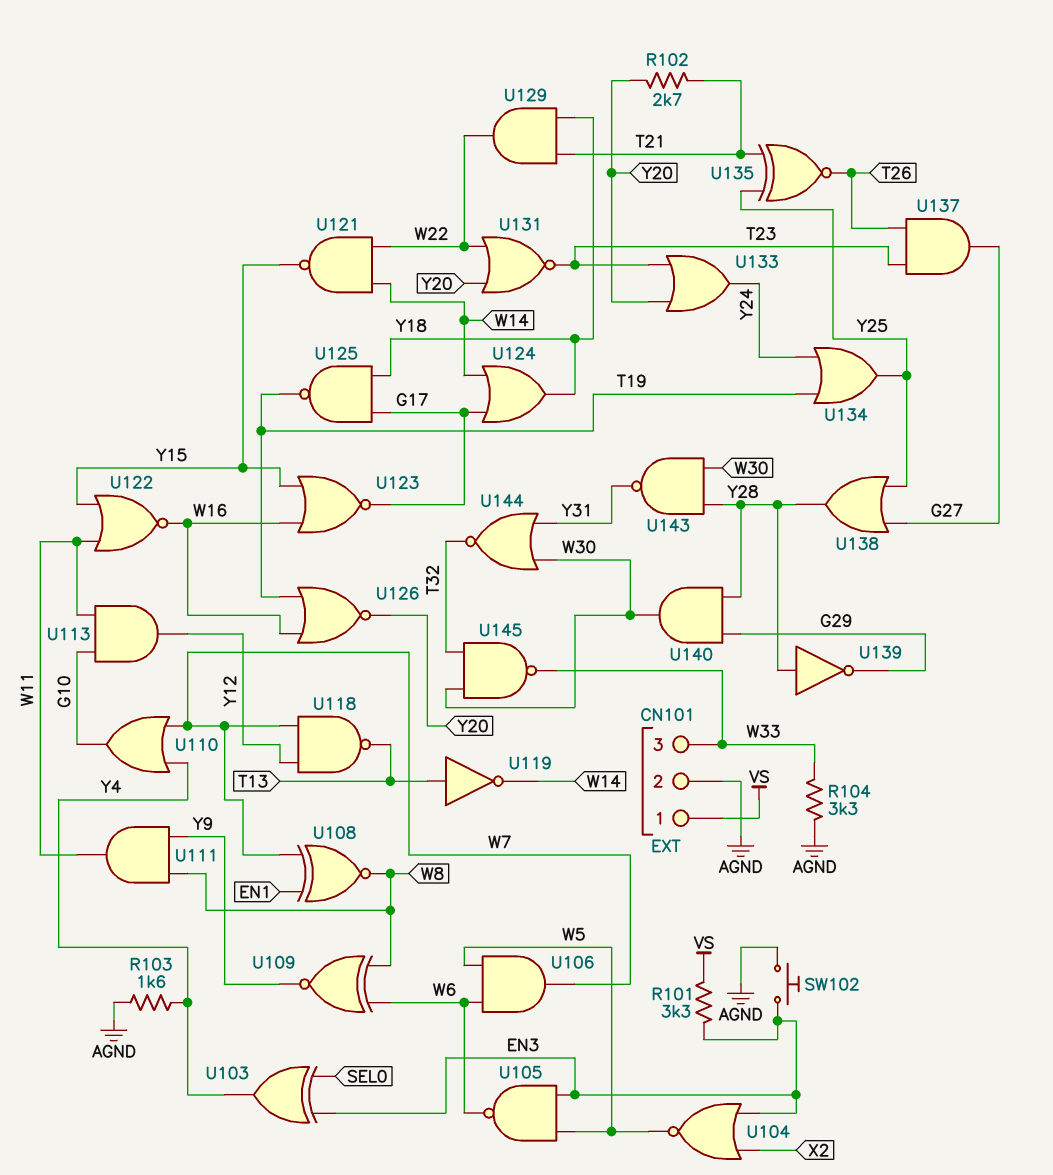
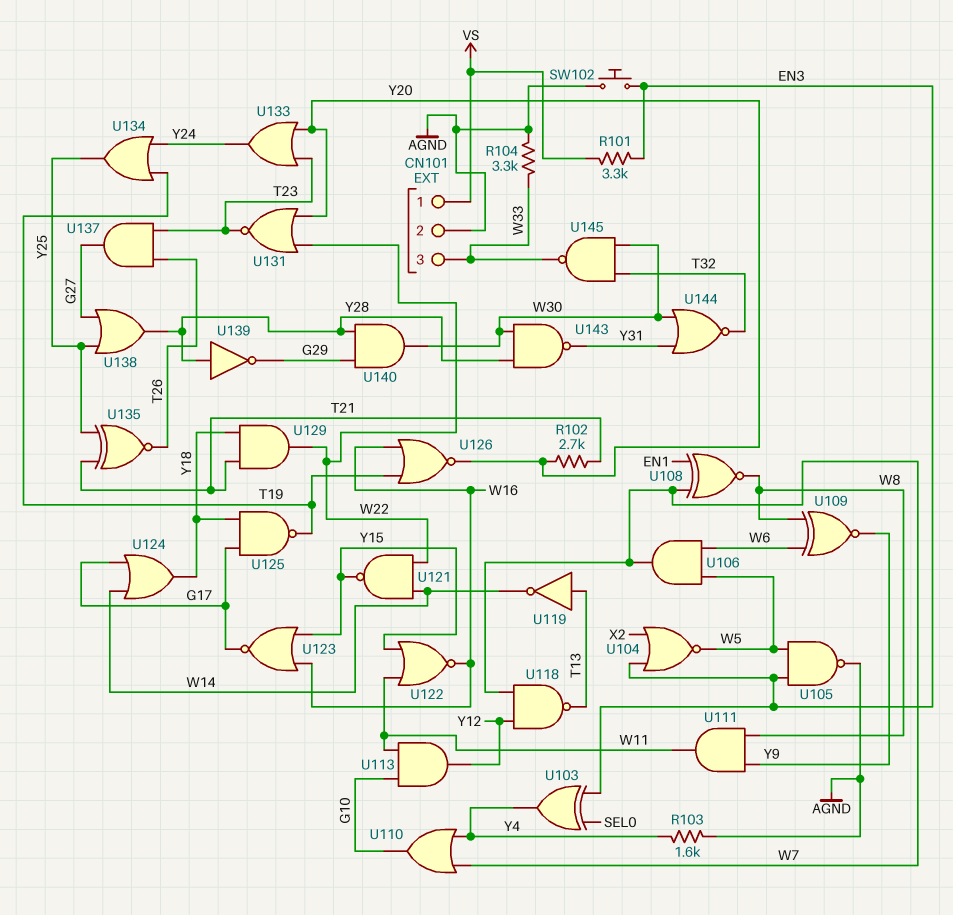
U105: NAND (in EN3, in W5, out W6) -> NAND (in EN3, in W5, out AGND)

